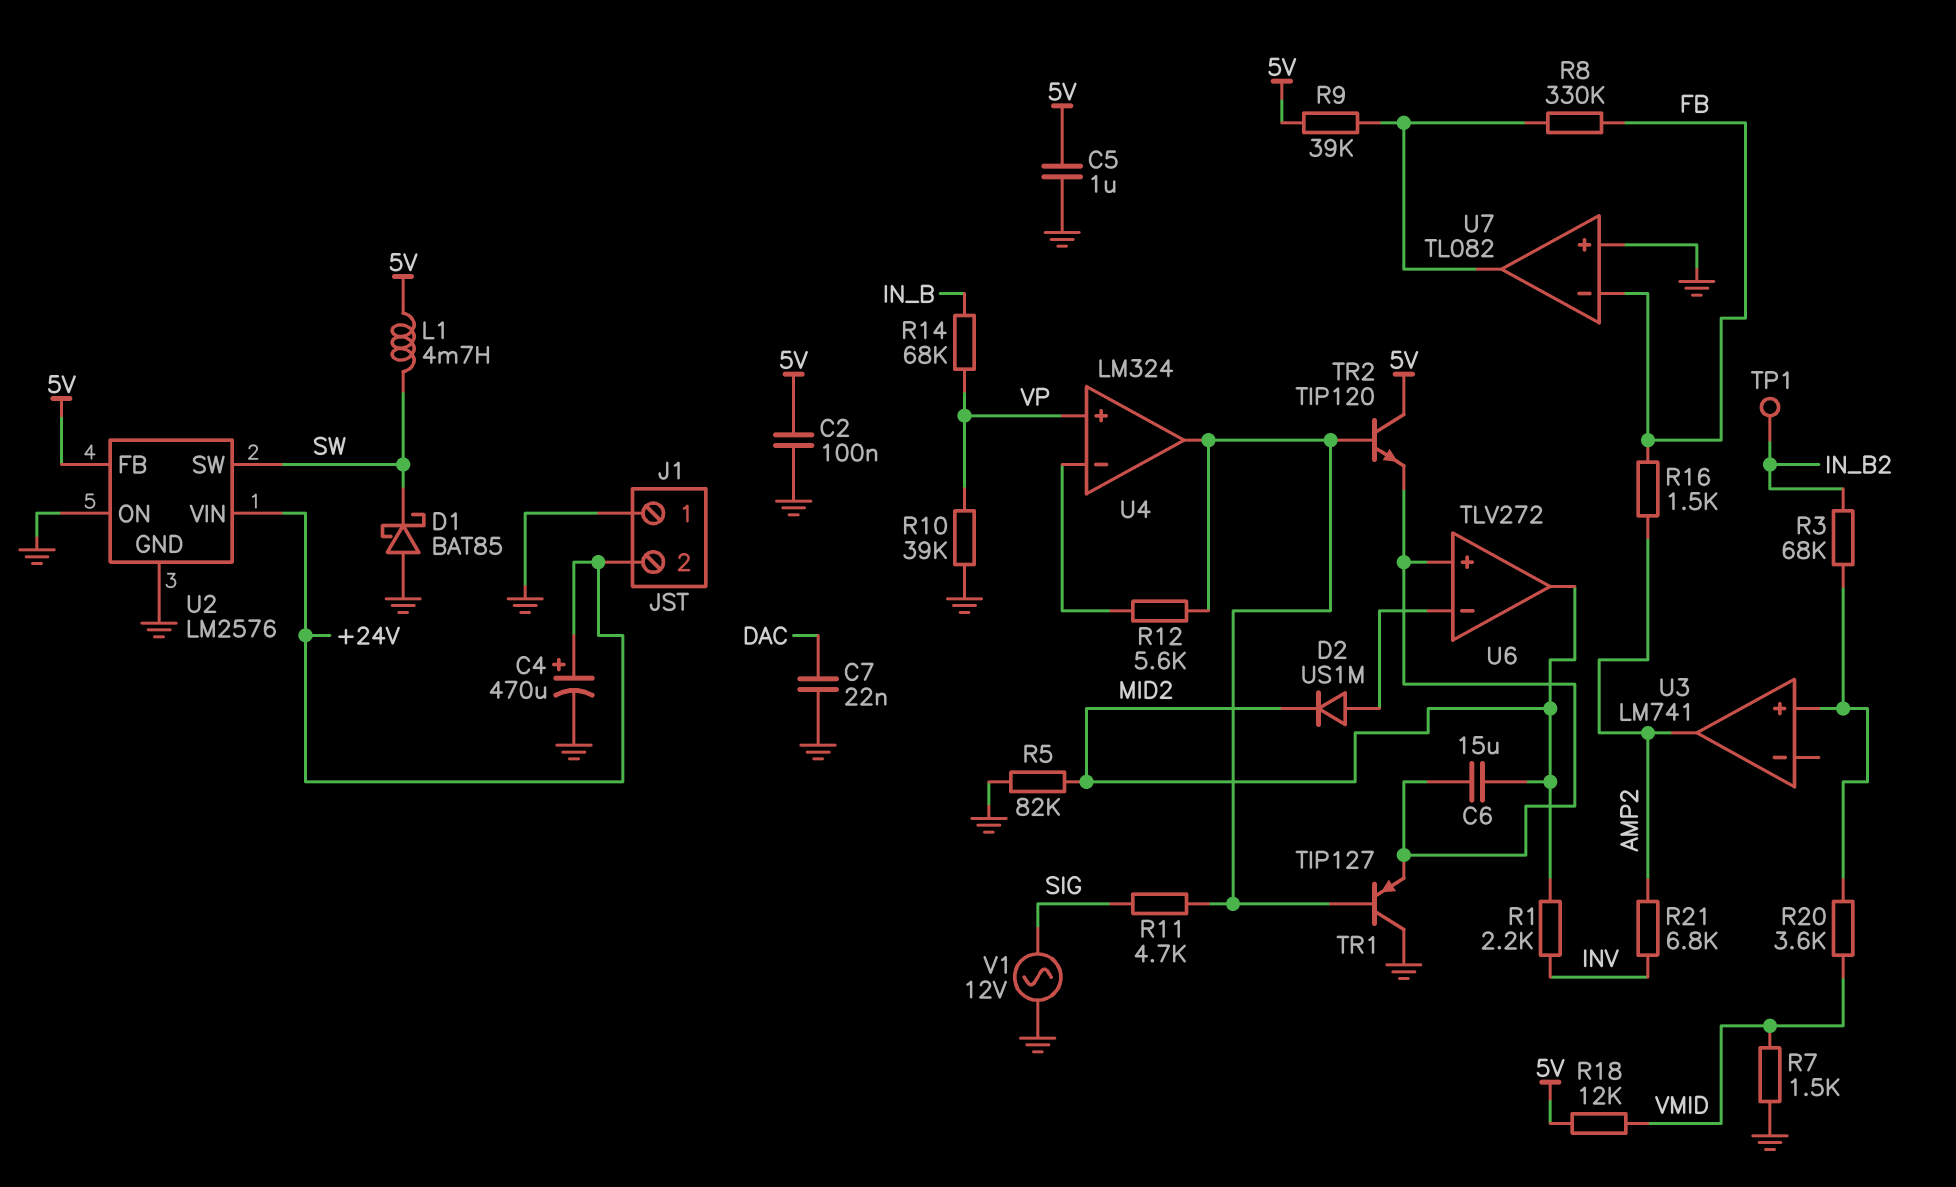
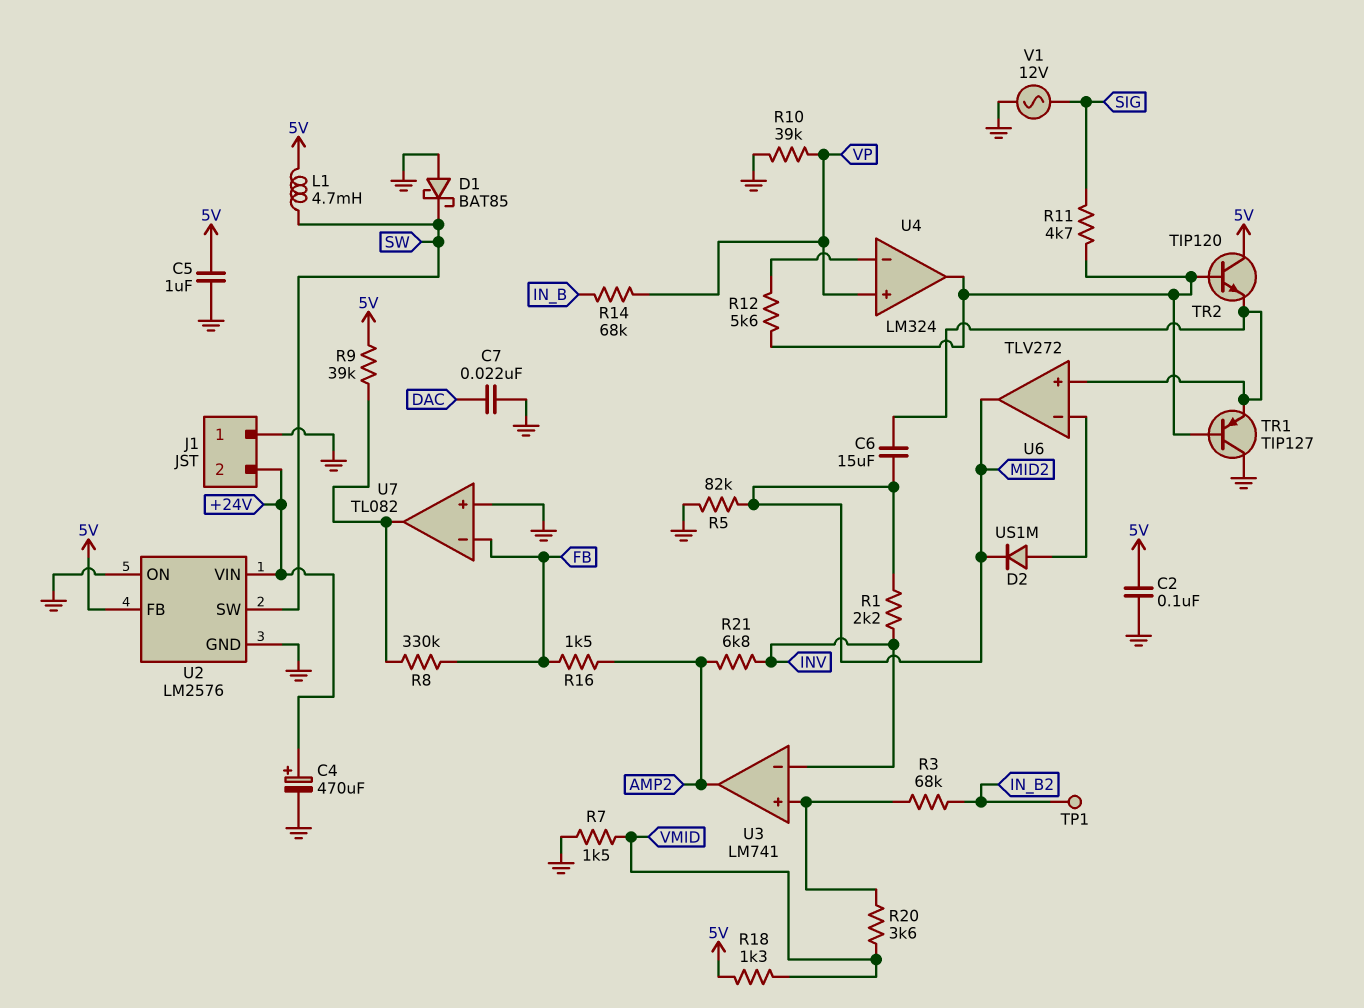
R18: 12k (5V, VMID) -> 1.3k (5V, VMID)
U3 pin in-: none -> INV

